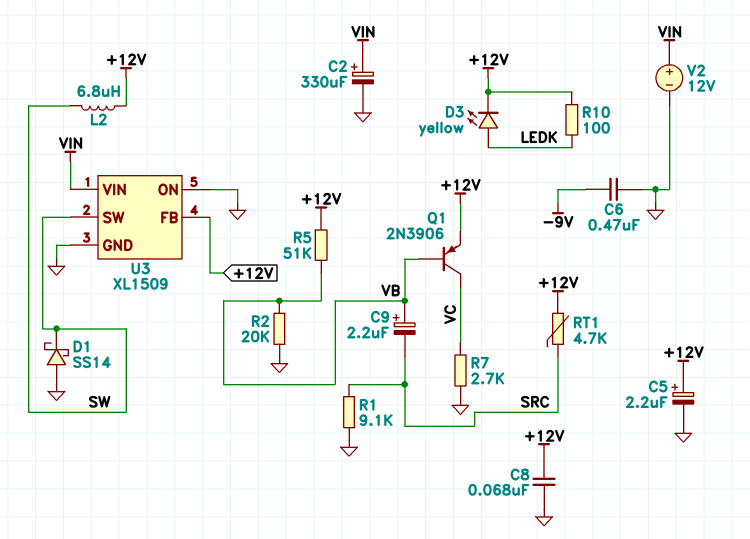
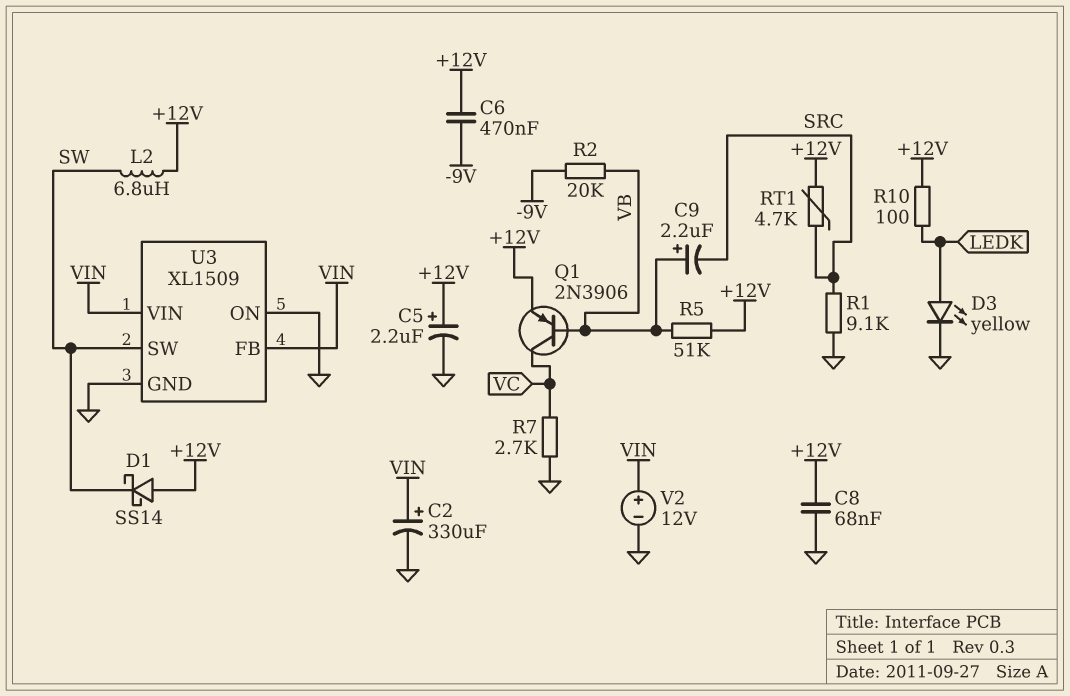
C6: 470nF (-9V, GND) -> 470nF (+12V, -9V)
D1: schottky SS14 (A GND, K SW) -> schottky SS14 (A +12V, K SW)
D3: LED yellow (A LEDK, K +12V) -> LED yellow (A LEDK, K GND)
R2: 20k (GND, VB) -> 20k (-9V, VB)
U3 pin FB: +12V -> VIN

